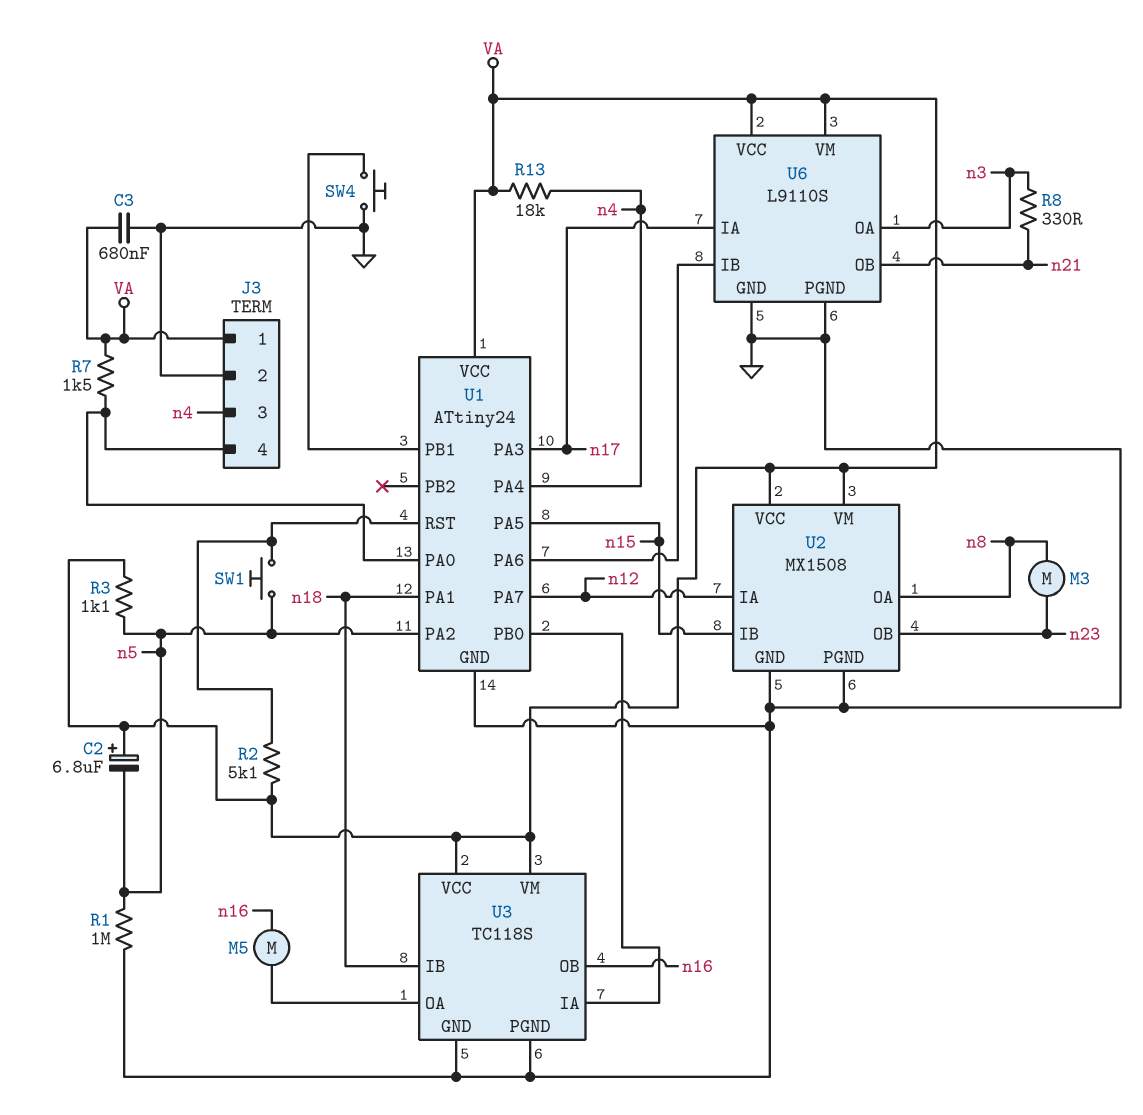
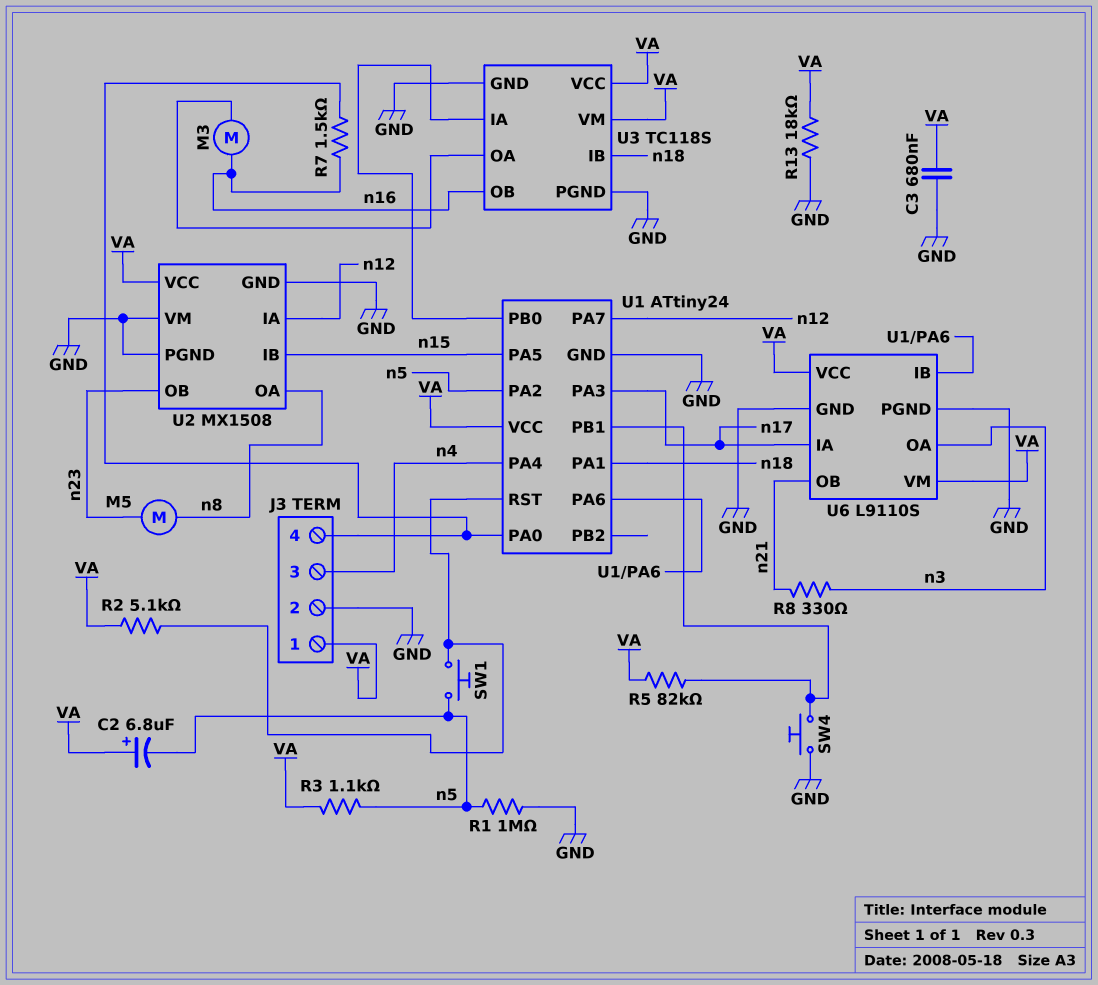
M3: motor (n8, n23) -> motor (U3/OA, n16)
M5: motor (U3/OA, n16) -> motor (n8, n23)
R5: none -> 82k (U1/PB1, VA)
R7: 1.5k (J3/4, VA) -> 1.5k (J3/4, n16)
R13: 18k (VA, n4) -> 18k (GND, VA)
U2 pin VM: VA -> GND

